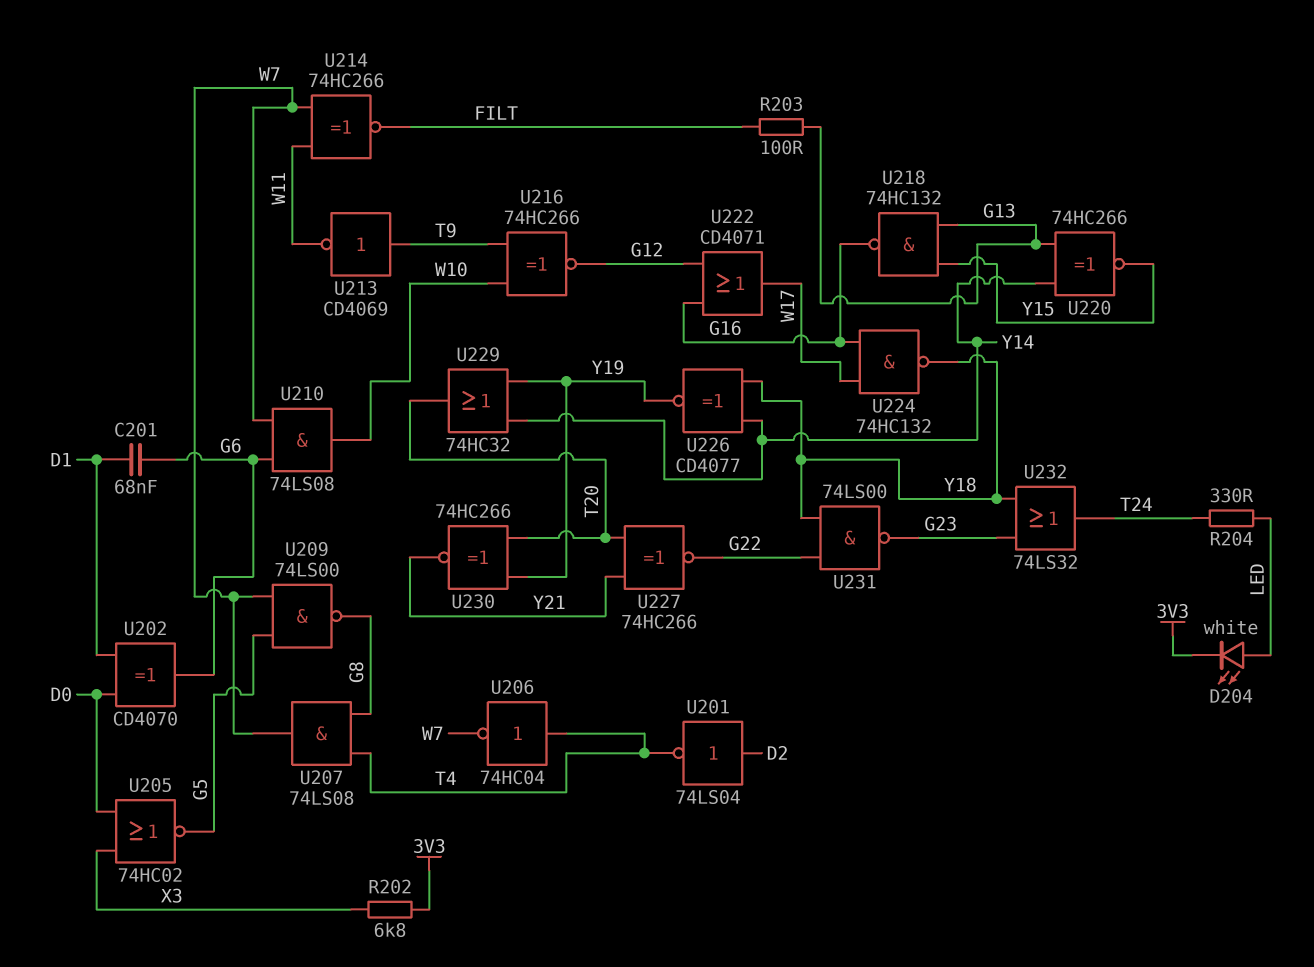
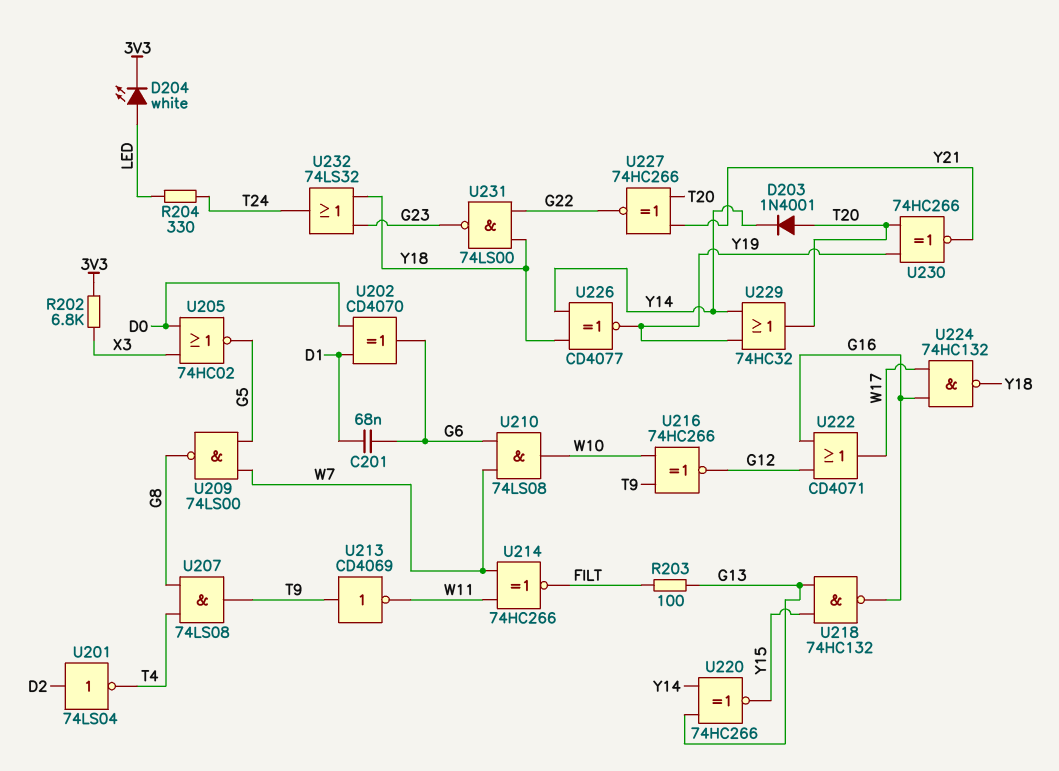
D203: none -> diode 1N4001 (A T20, K Y14)
U206: NOT 74HC04 (in T4, out W7) -> none
U207: AND 74LS08 (in G8, in T4, out W7) -> AND 74LS08 (in G8, in T4, out T9)

